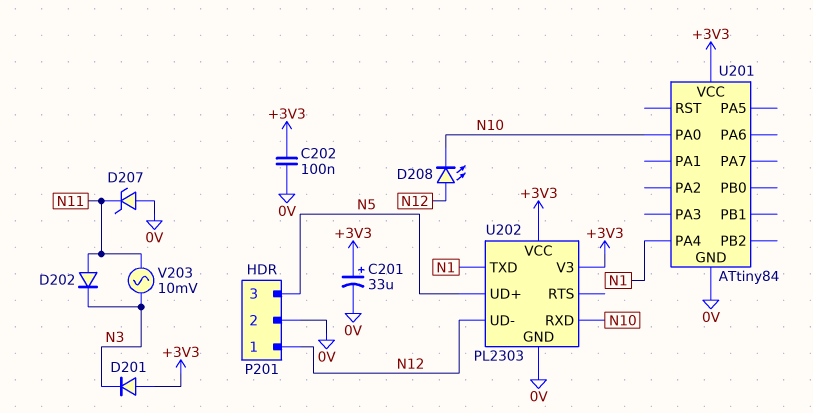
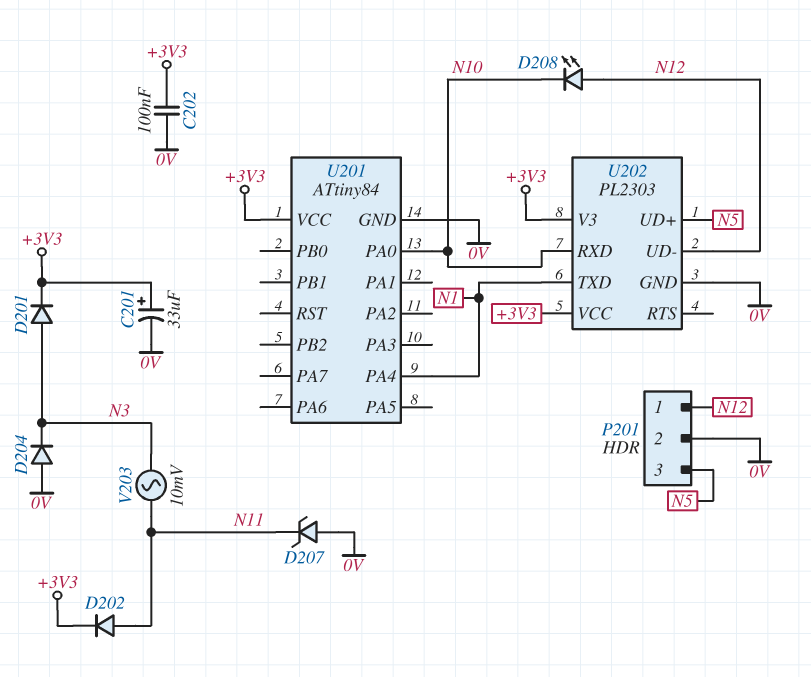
D201: diode (A +3V3, K N3) -> diode (A N3, K +3V3)
D202: diode (A N11, K N3) -> diode (A N11, K +3V3)
D204: none -> diode (A 0V, K N3)

